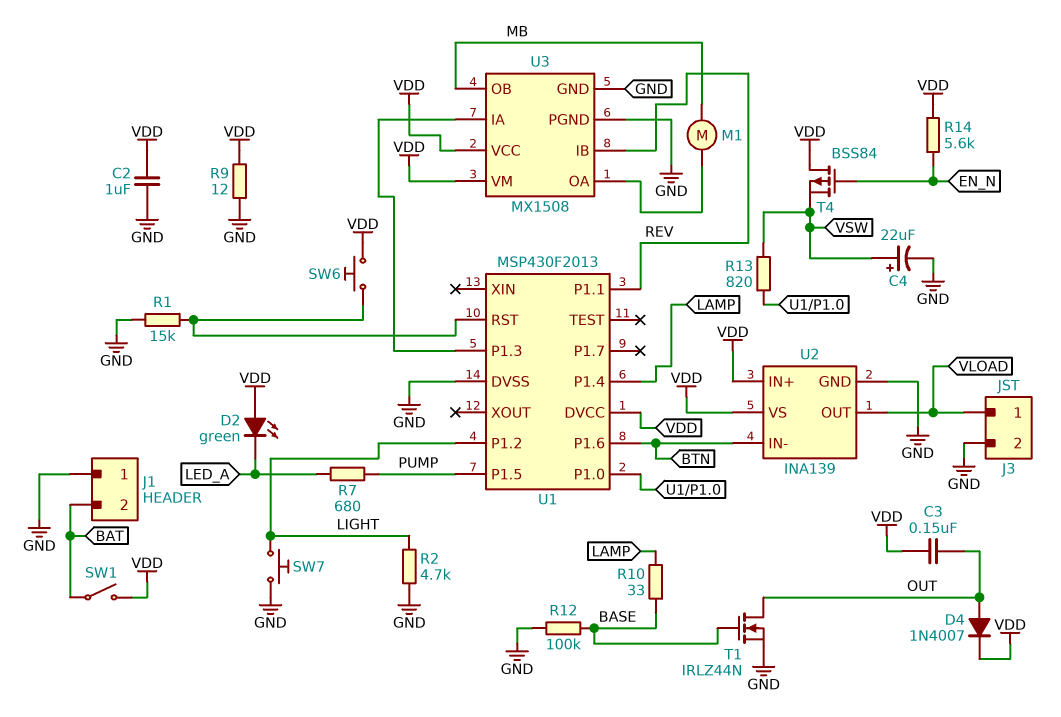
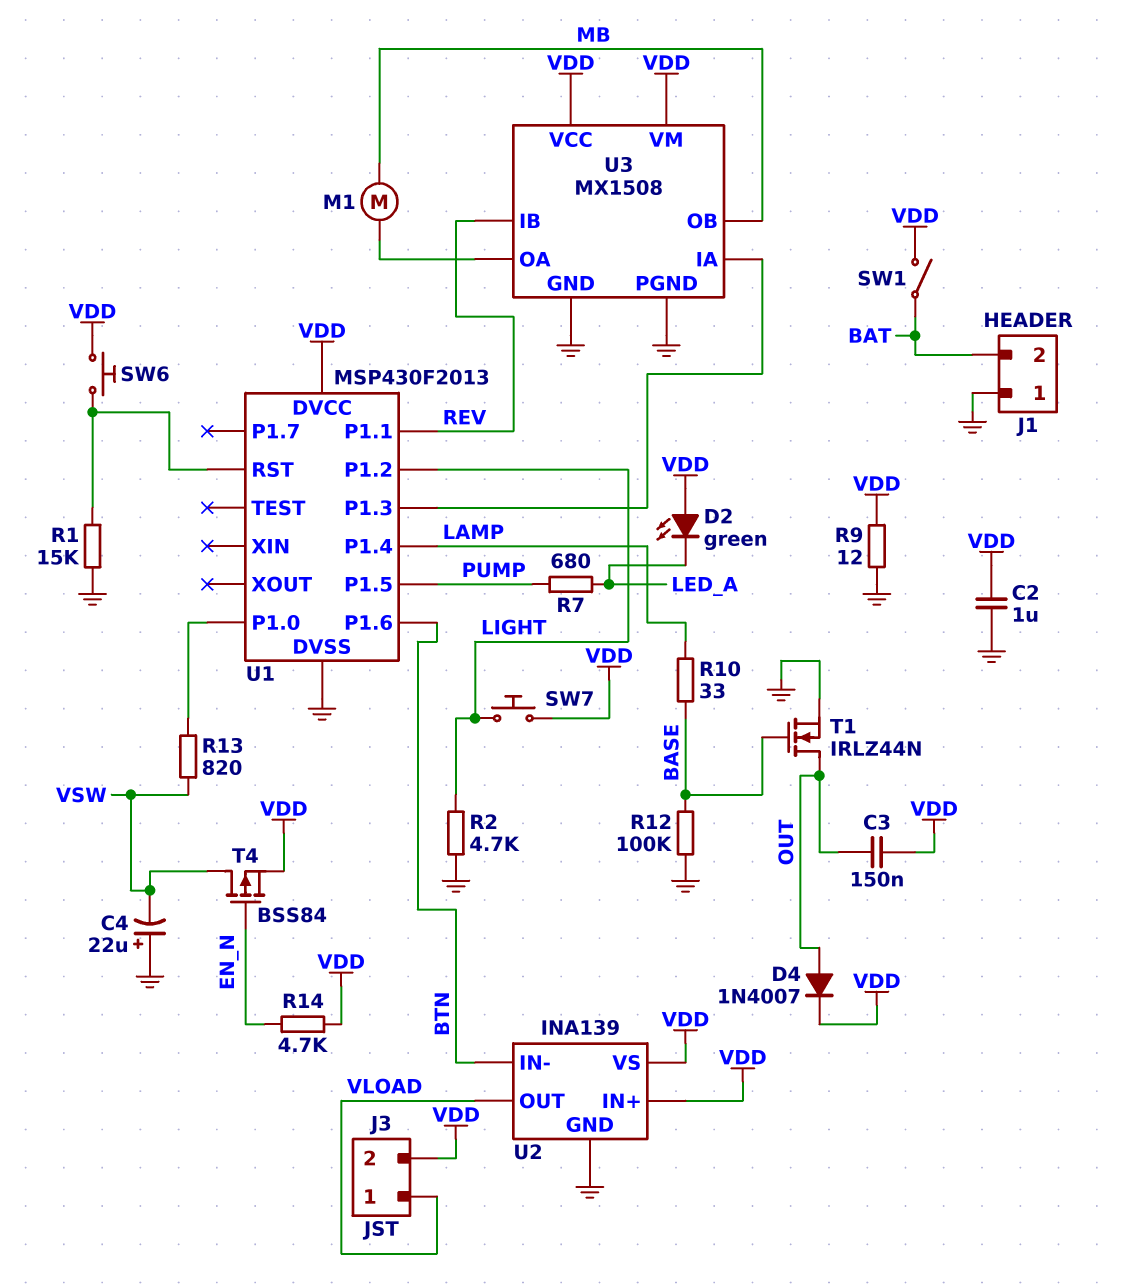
C4: 22uF (plus VSW, minus GND) -> 22uF (plus GND, minus VSW)
J3 pin 2: GND -> VDD
R14: 5.6k (EN_N, VDD) -> 4.7k (EN_N, VDD)
SW7: button (GND, LIGHT) -> button (LIGHT, VDD)
T4: PMOS BSS84 (G EN_N, D VDD, S VSW) -> PMOS BSS84 (G EN_N, D VSW, S VDD)

